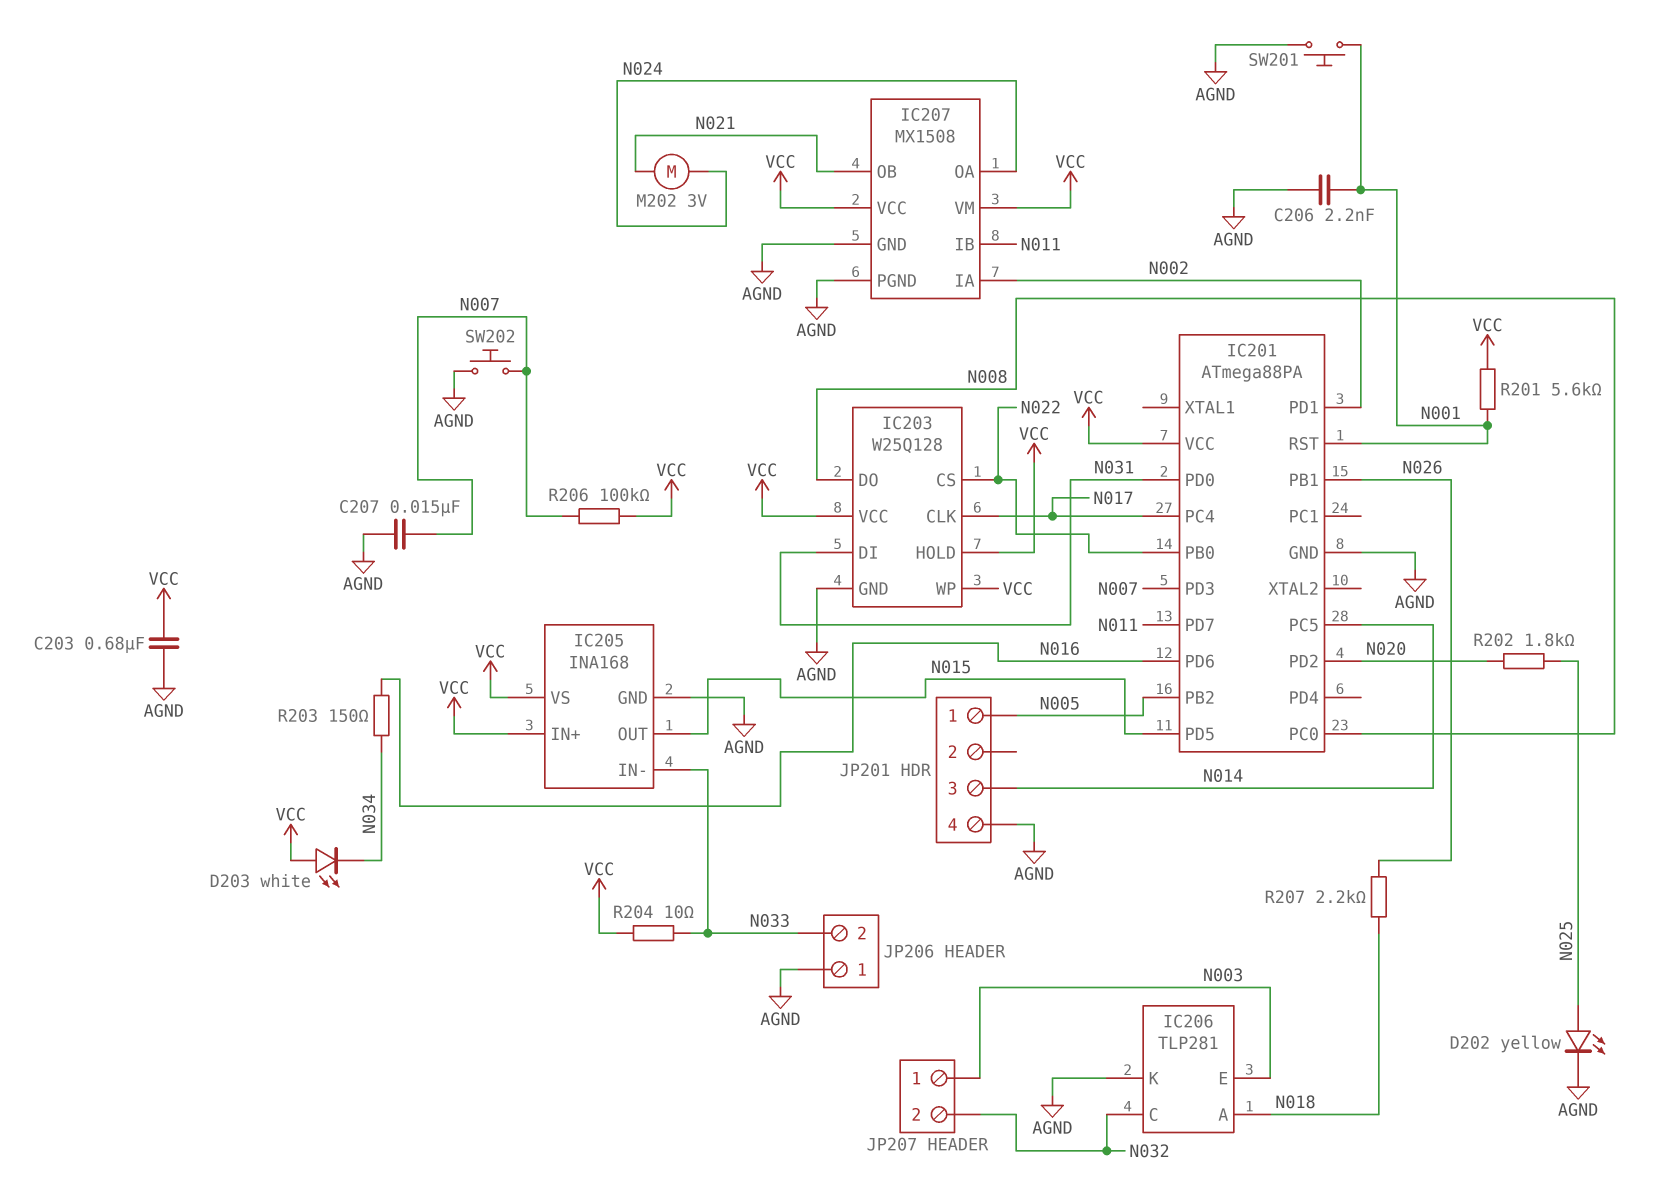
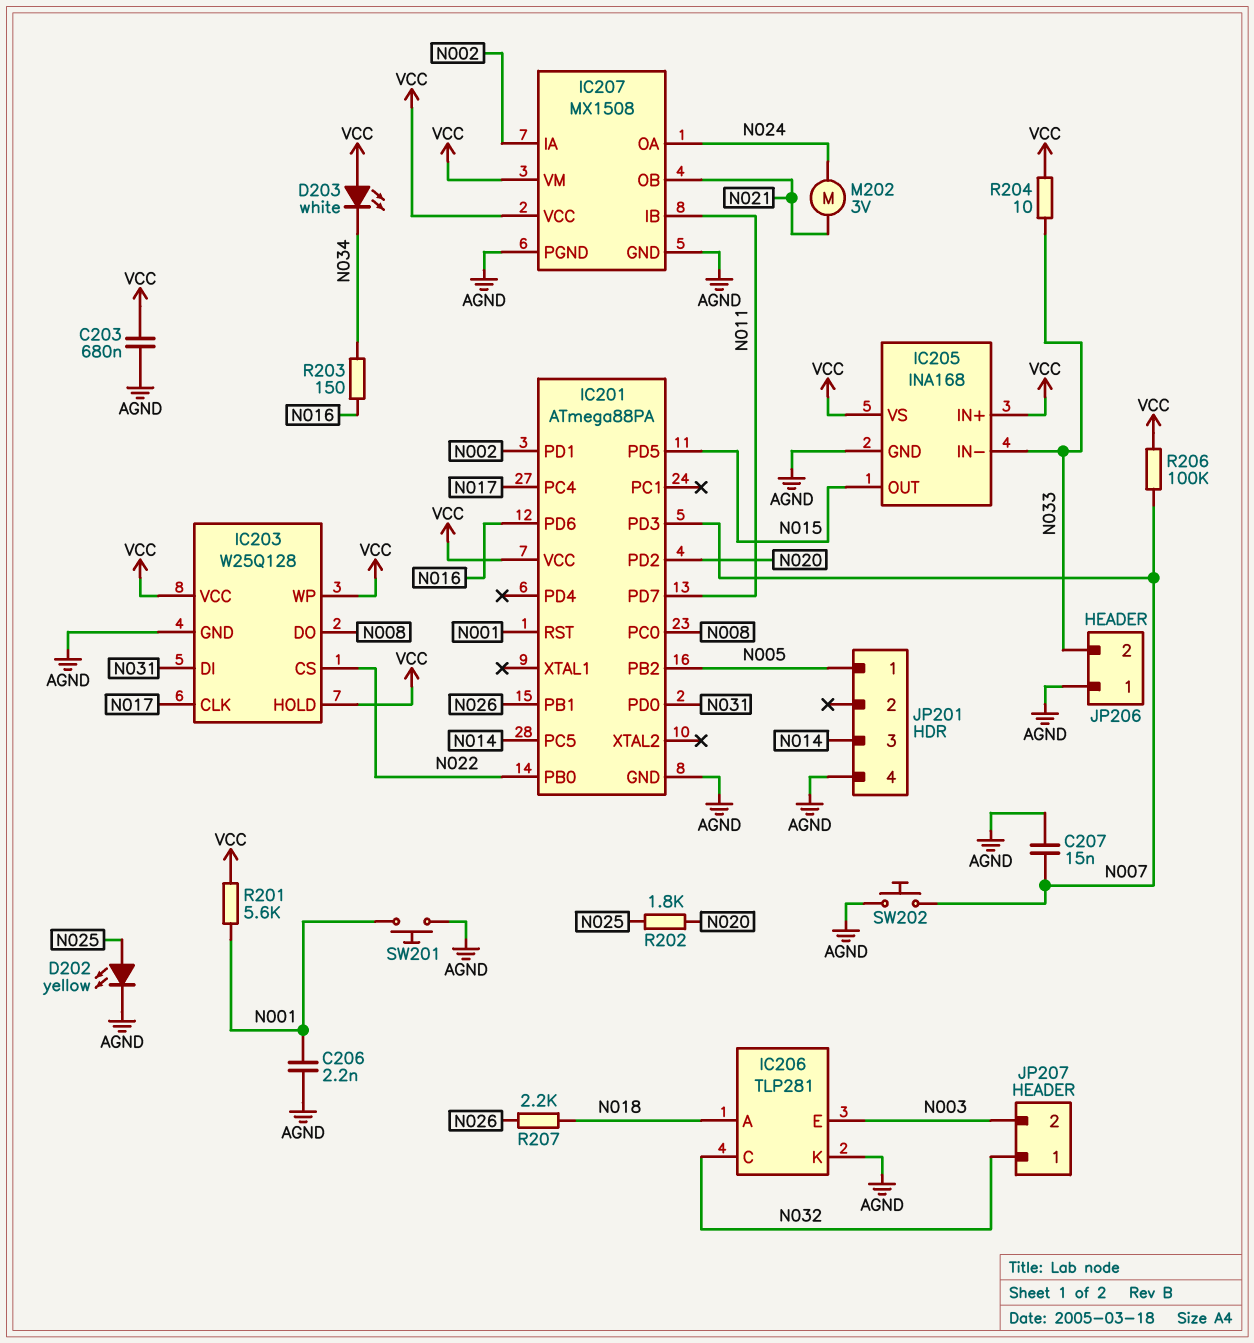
JP207 pin 1: N003 -> N032
JP207 pin 2: N032 -> N003

